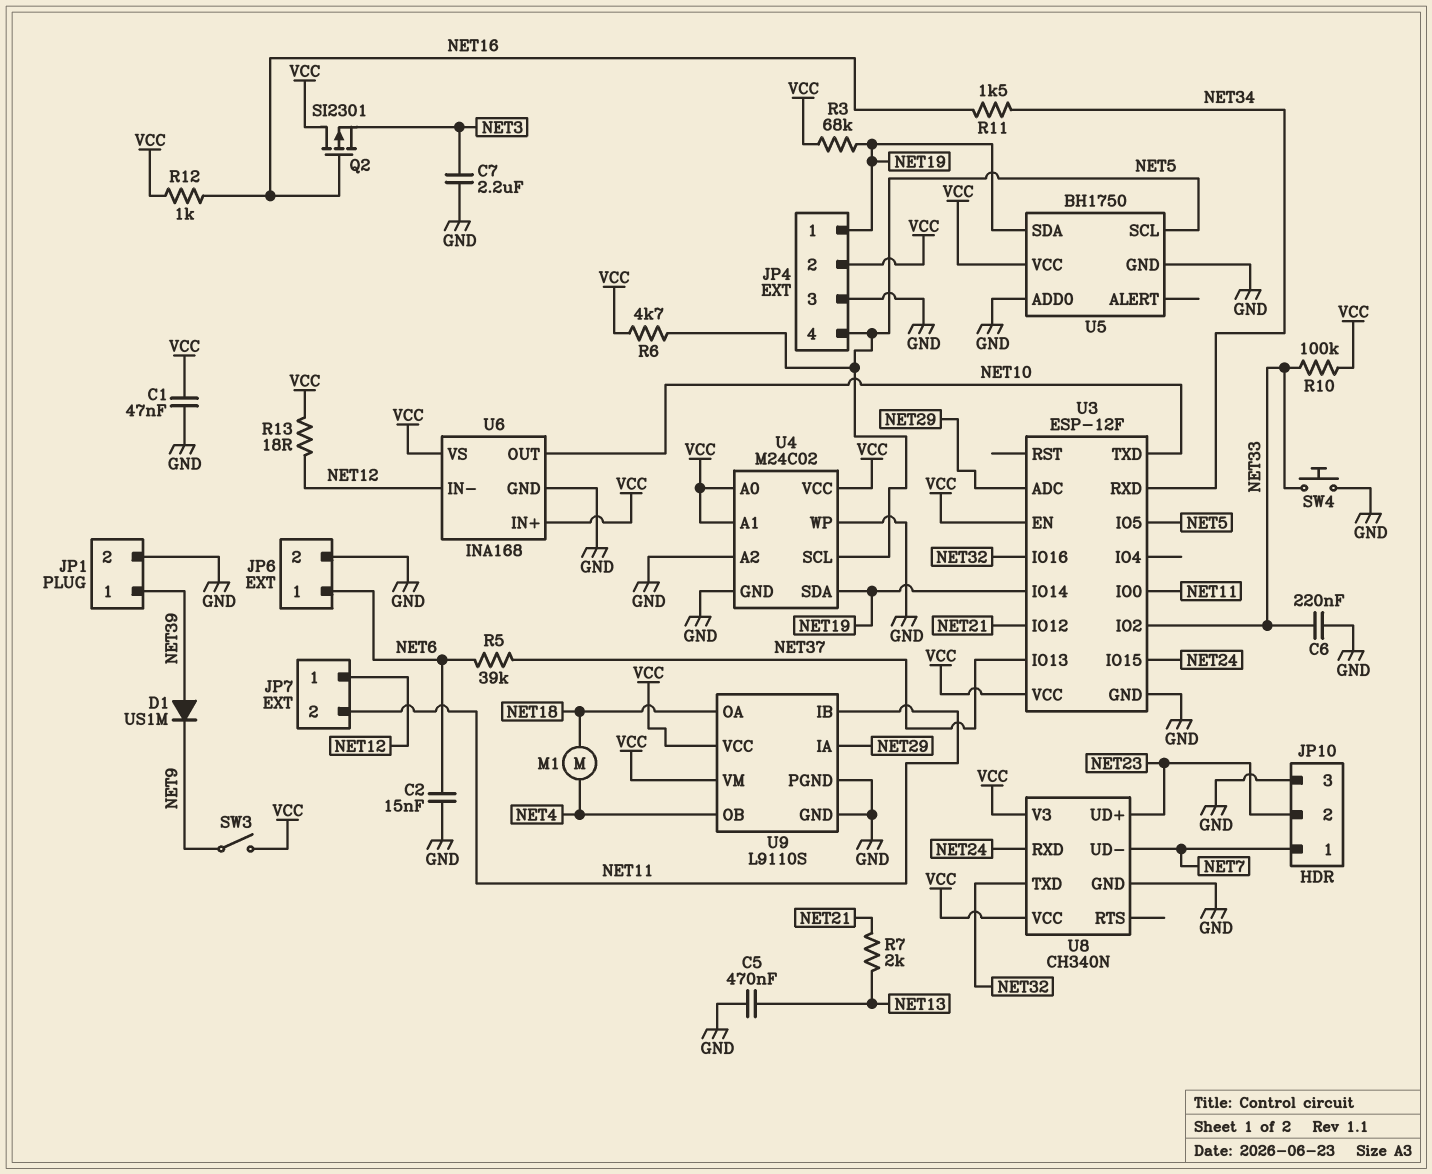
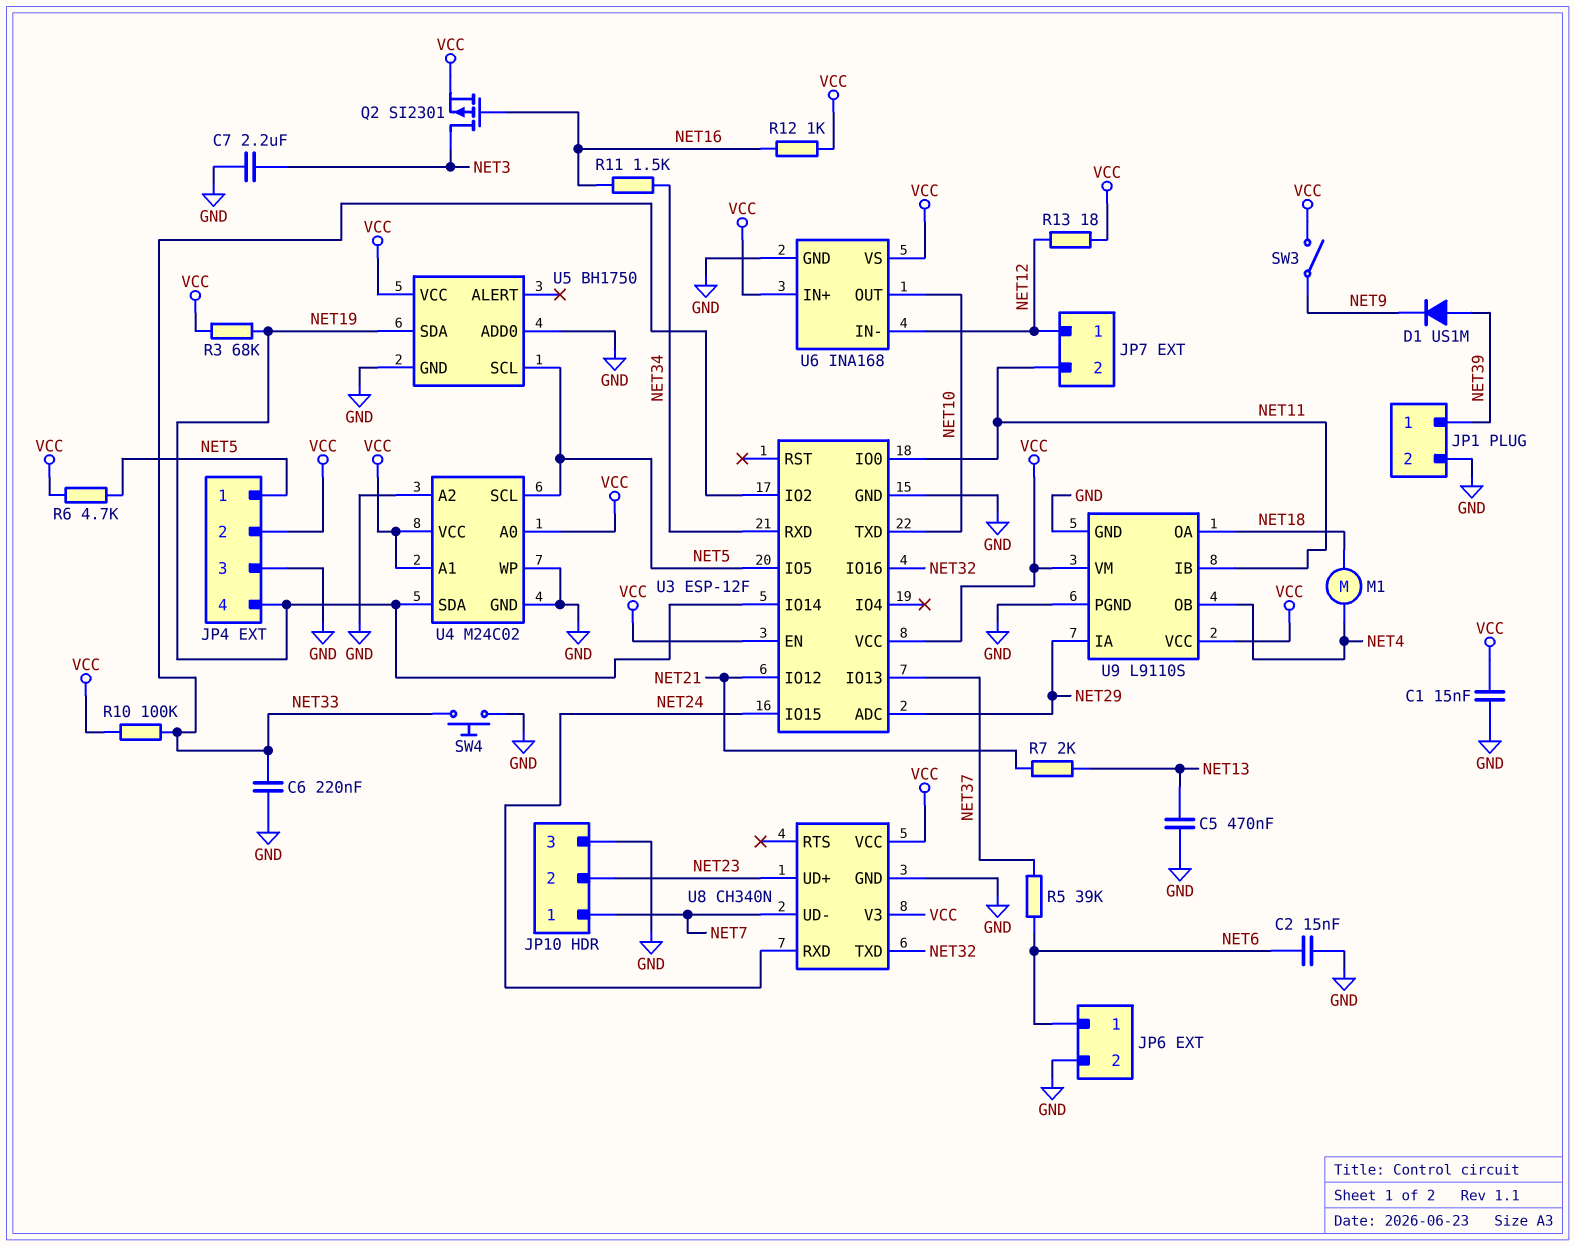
C1: 47nF (GND, VCC) -> 15nF (GND, VCC)
JP4 pin 1: NET19 -> NET5
JP4 pin 4: NET5 -> NET19
Q2: PMOS SI2301 (G NET16, D VCC, S NET3) -> PMOS SI2301 (G NET16, D NET3, S VCC)

